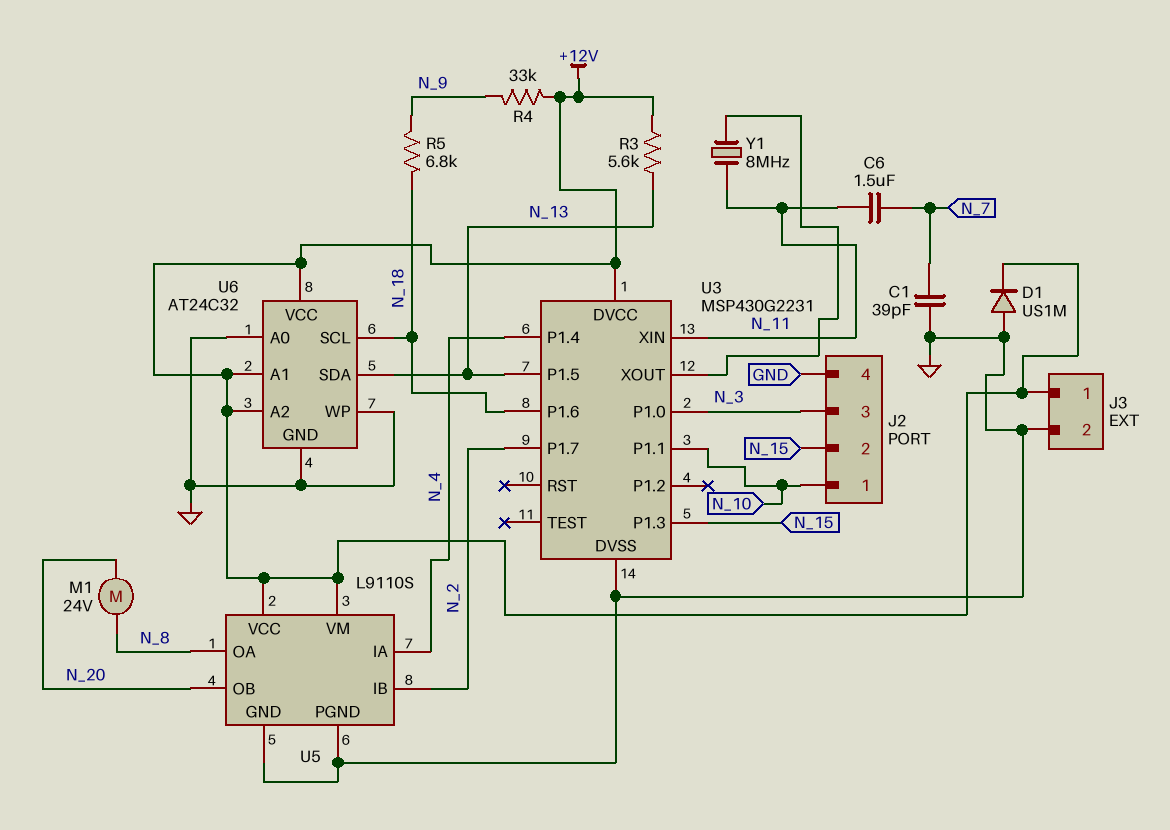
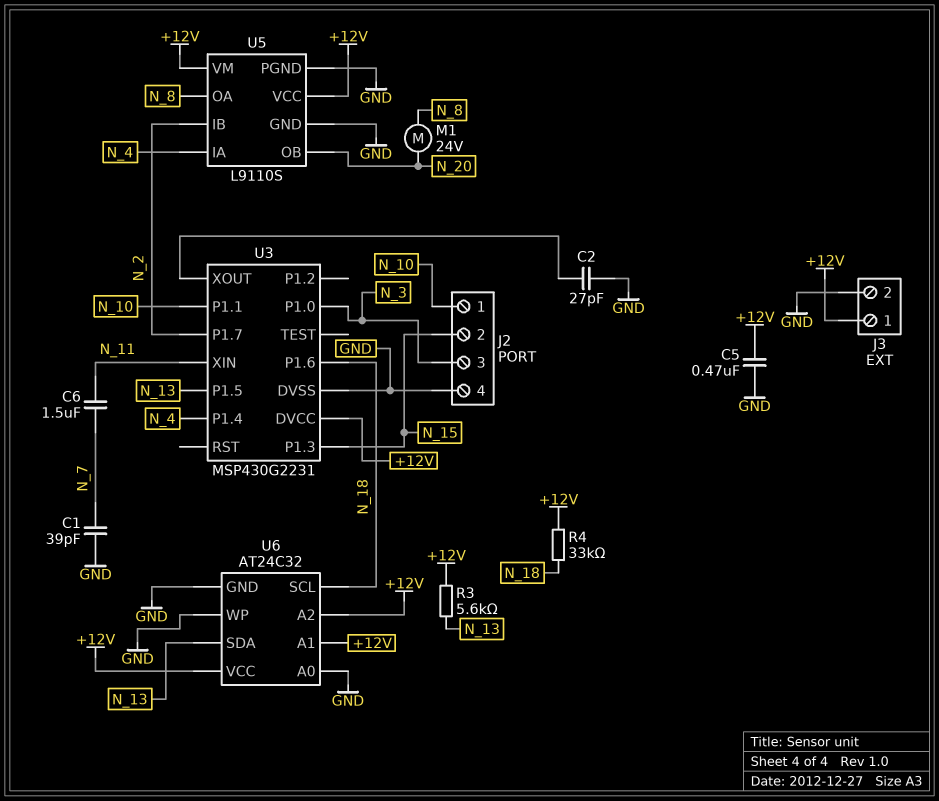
C2: none -> 27pF (GND, U3/XOUT)
C5: none -> 470nF (+12V, GND)
D1: diode US1M (A GND, K +12V) -> none
R4: 33k (+12V, N_9) -> 33k (+12V, N_18)
R5: 6.8k (N_9, N_18) -> none
Y1: 8MHz (N_11, U3/XOUT) -> none

